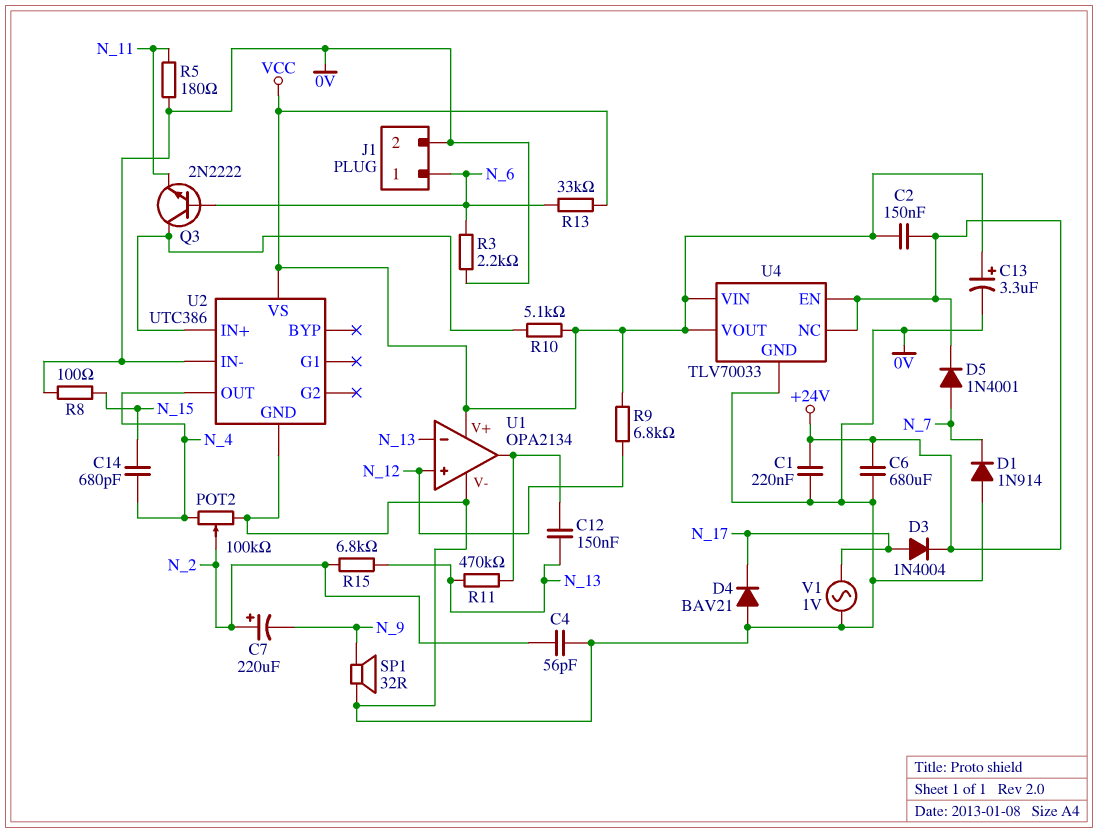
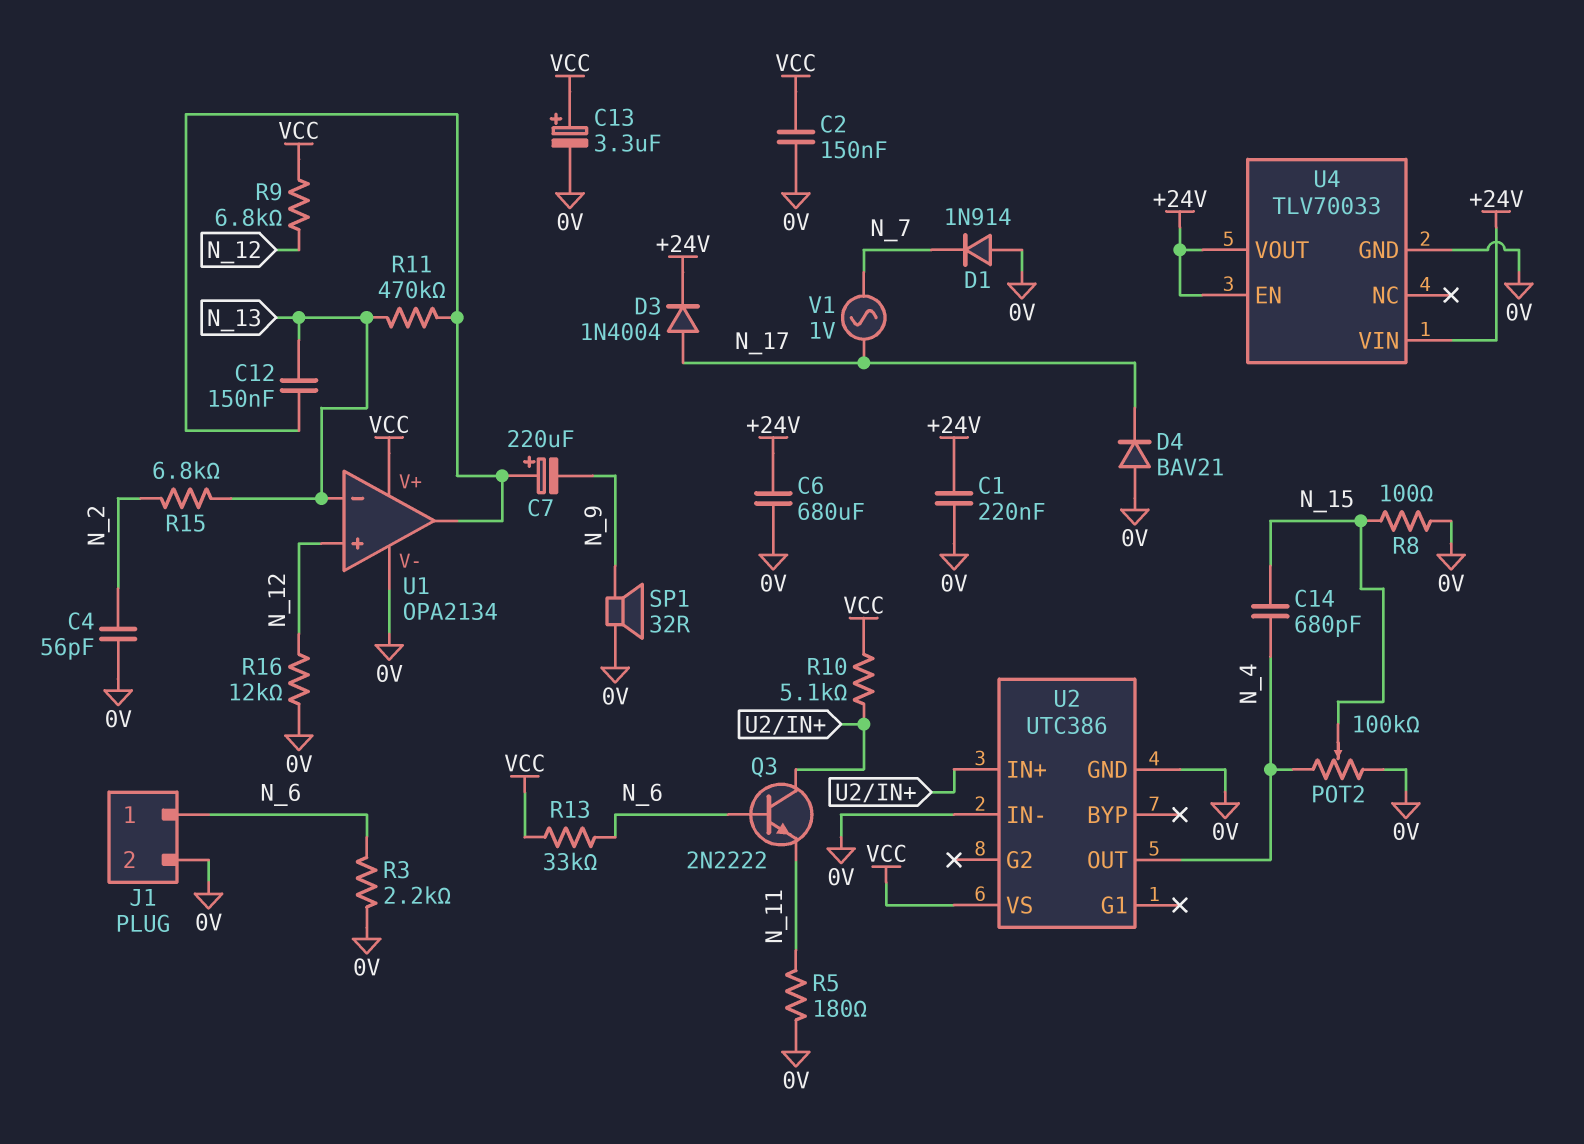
C2: 150nF (+24V, VCC) -> 150nF (0V, VCC)
C7: 220uF (plus N_2, minus N_9) -> 220uF (plus U1/out, minus N_9)
D5: diode 1N4001 (A N_7, K +24V) -> none
POT2: 100k (0V, N_4, wiper N_2) -> 100k (0V, N_4, wiper N_15)
R16: none -> 12k (0V, N_12)
U4 pin NC: +24V -> none
U4 pin VIN: VCC -> +24V
U4 pin VOUT: VCC -> +24V
V1: AC 1V (0V, N_17) -> AC 1V (N_7, N_17)

